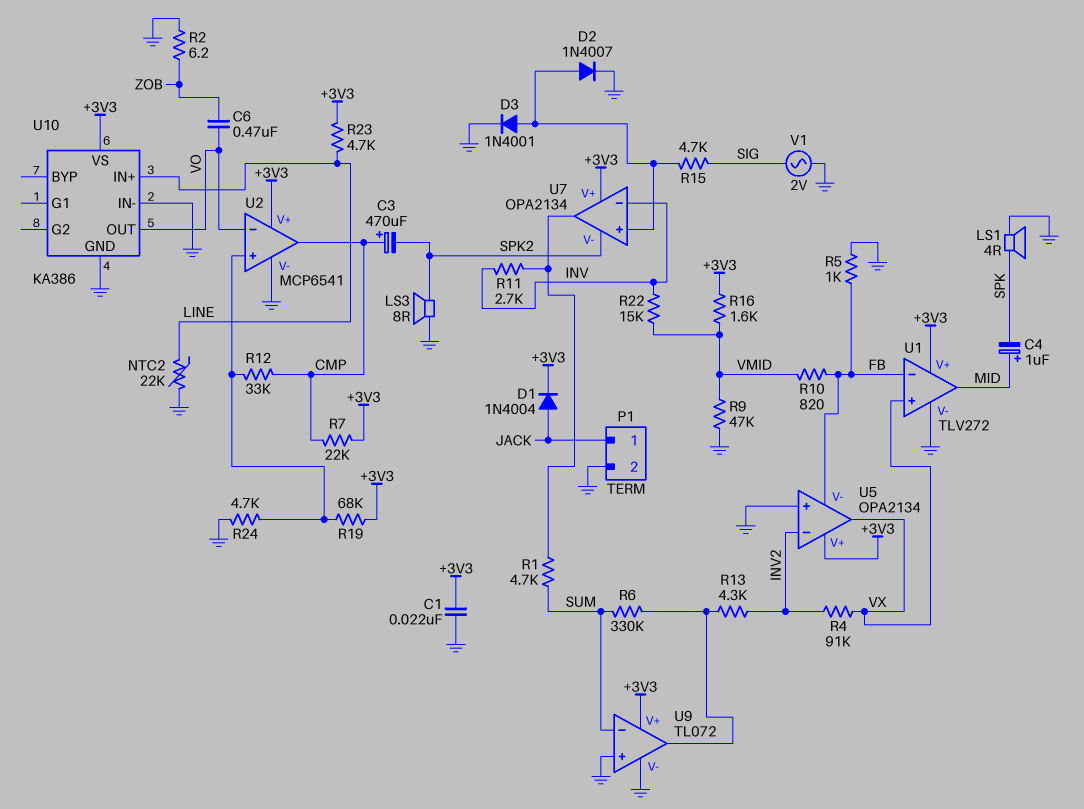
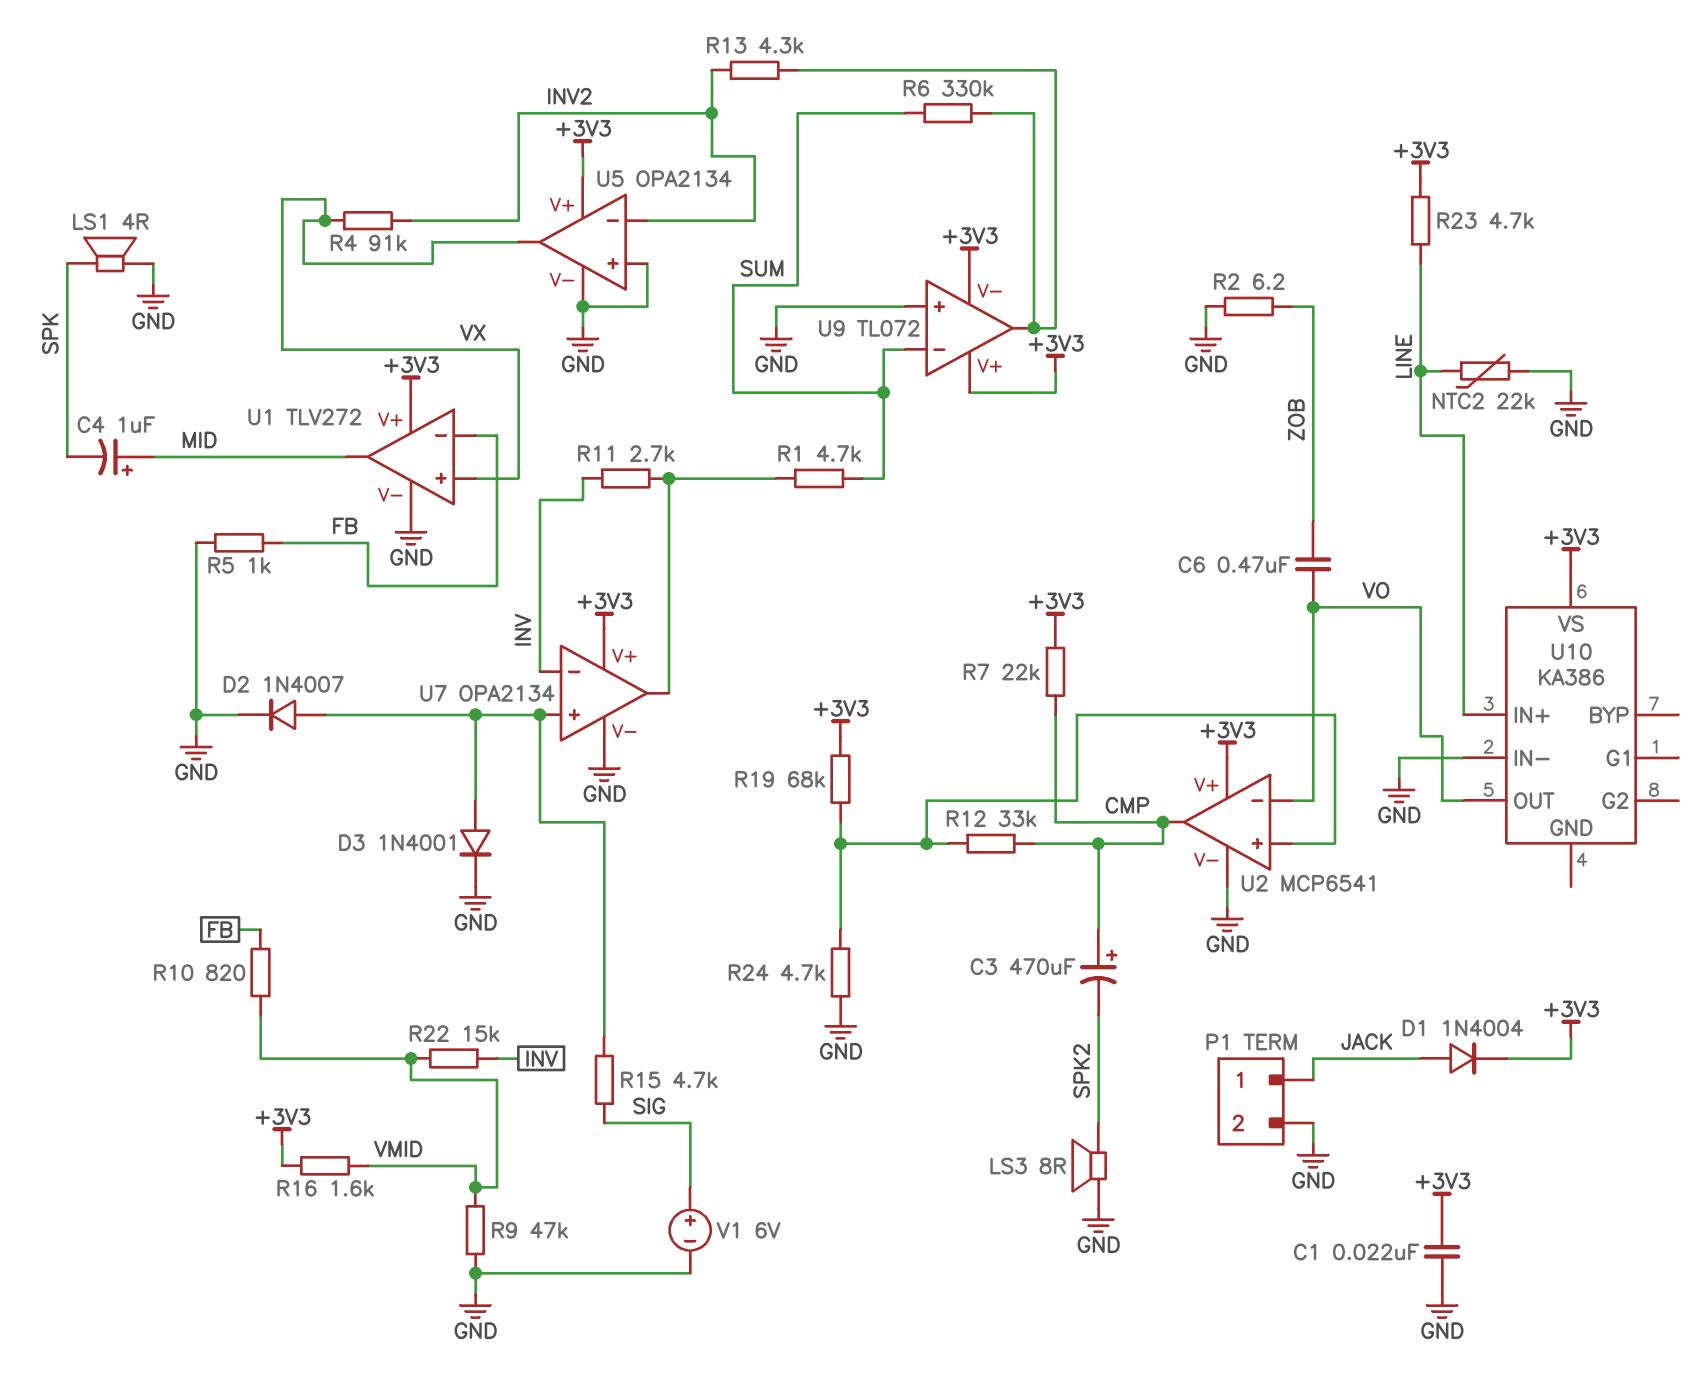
U5 pin V-: FB -> GND
U7 pin V-: SPK2 -> GND
U9 pin V-: GND -> +3V3
U10 pin GND: GND -> none
V1: AC 2V (GND, SIG) -> 6V (plus SIG, minus GND)

